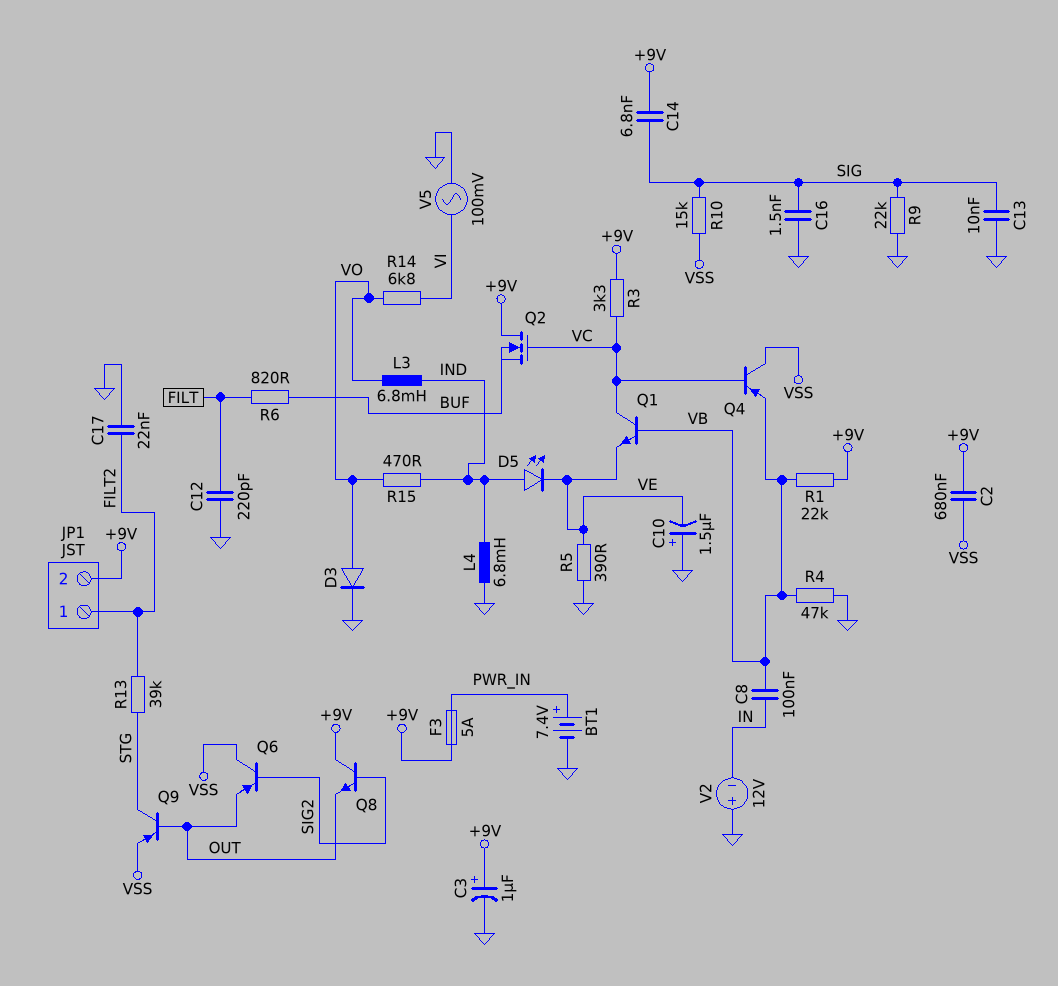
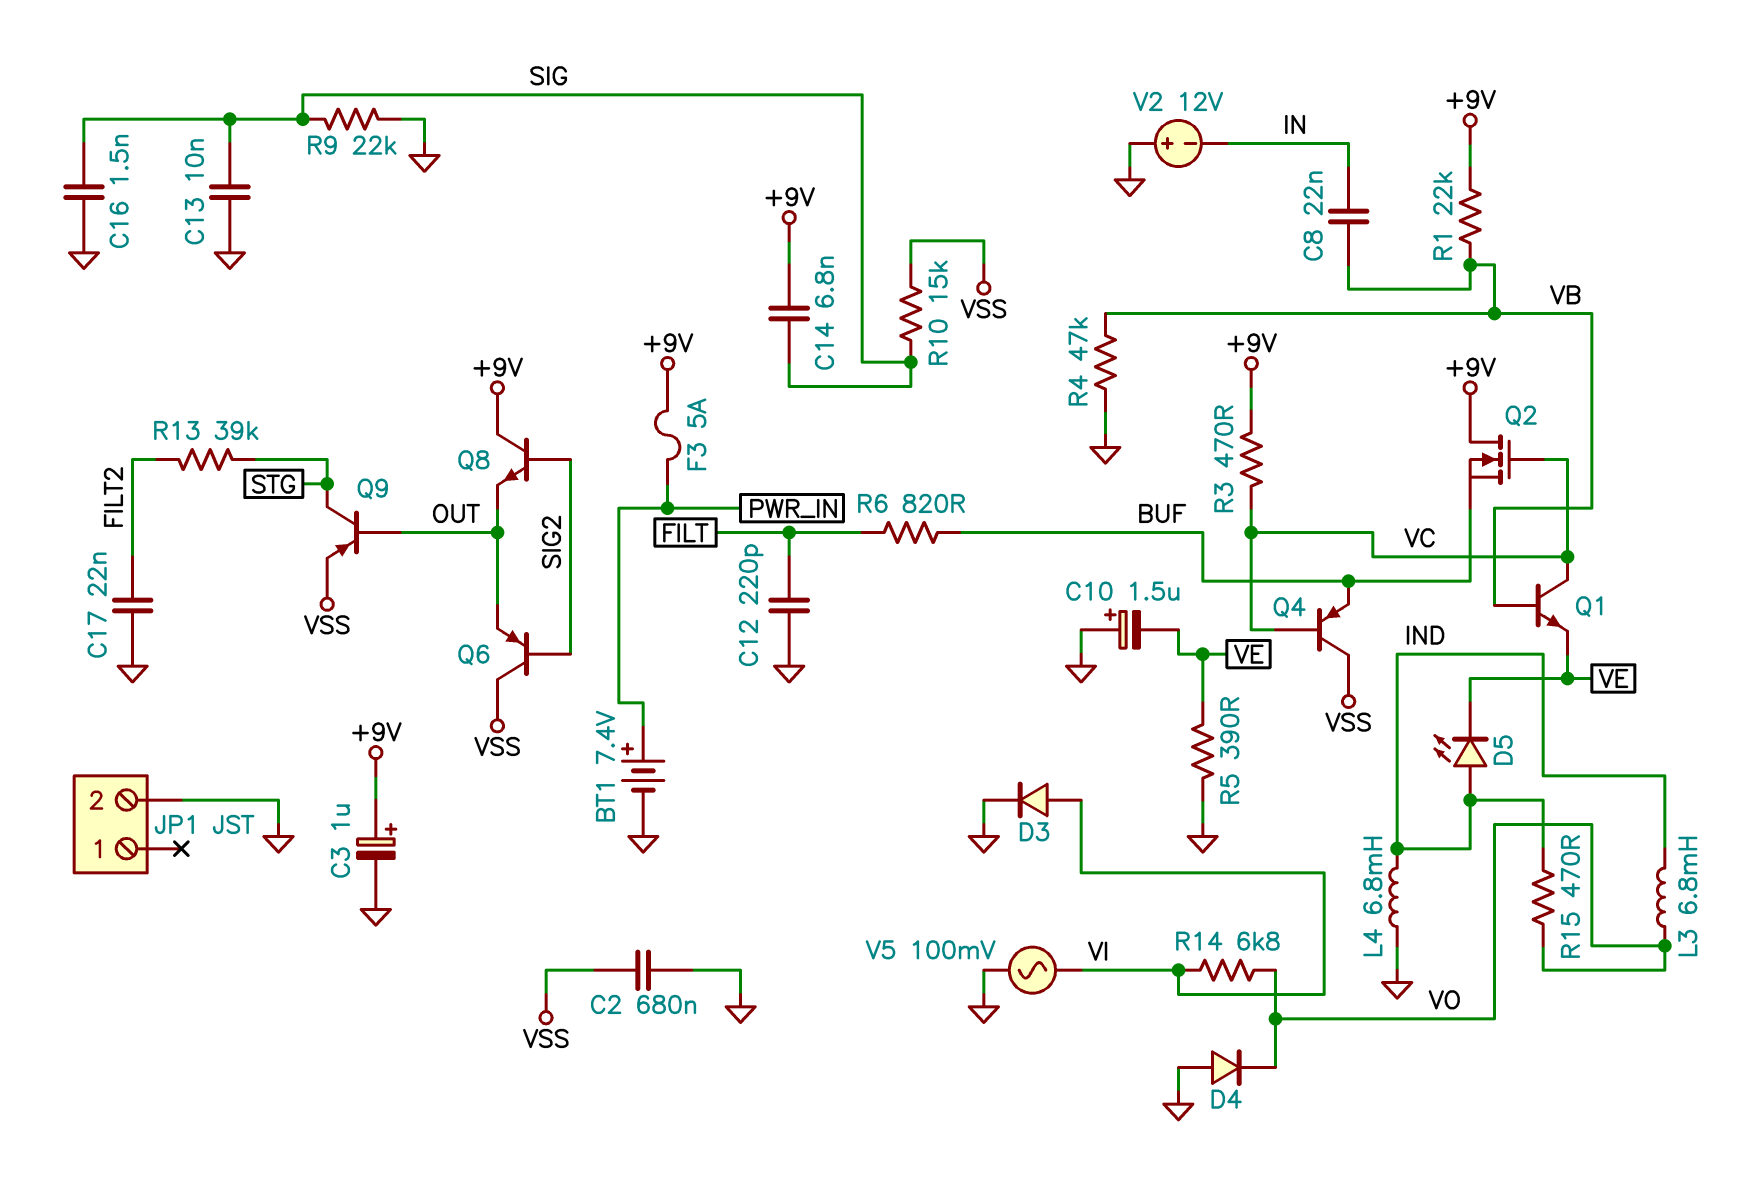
C2: 680nF (+9V, VSS) -> 680nF (GND, VSS)
C8: 100nF (IN, VB) -> 22nF (IN, VB)
D3: diode (A VO, K GND) -> diode (A VI, K GND)
D4: none -> diode (A GND, K VO)
JP1 pin 1: FILT2 -> none
JP1 pin 2: +9V -> GND
Q4: PNP (B VC, C VSS, E VB) -> PNP (B VC, C VSS, E BUF)
R3: 3.3k (+9V, VC) -> 470 (+9V, VC)

